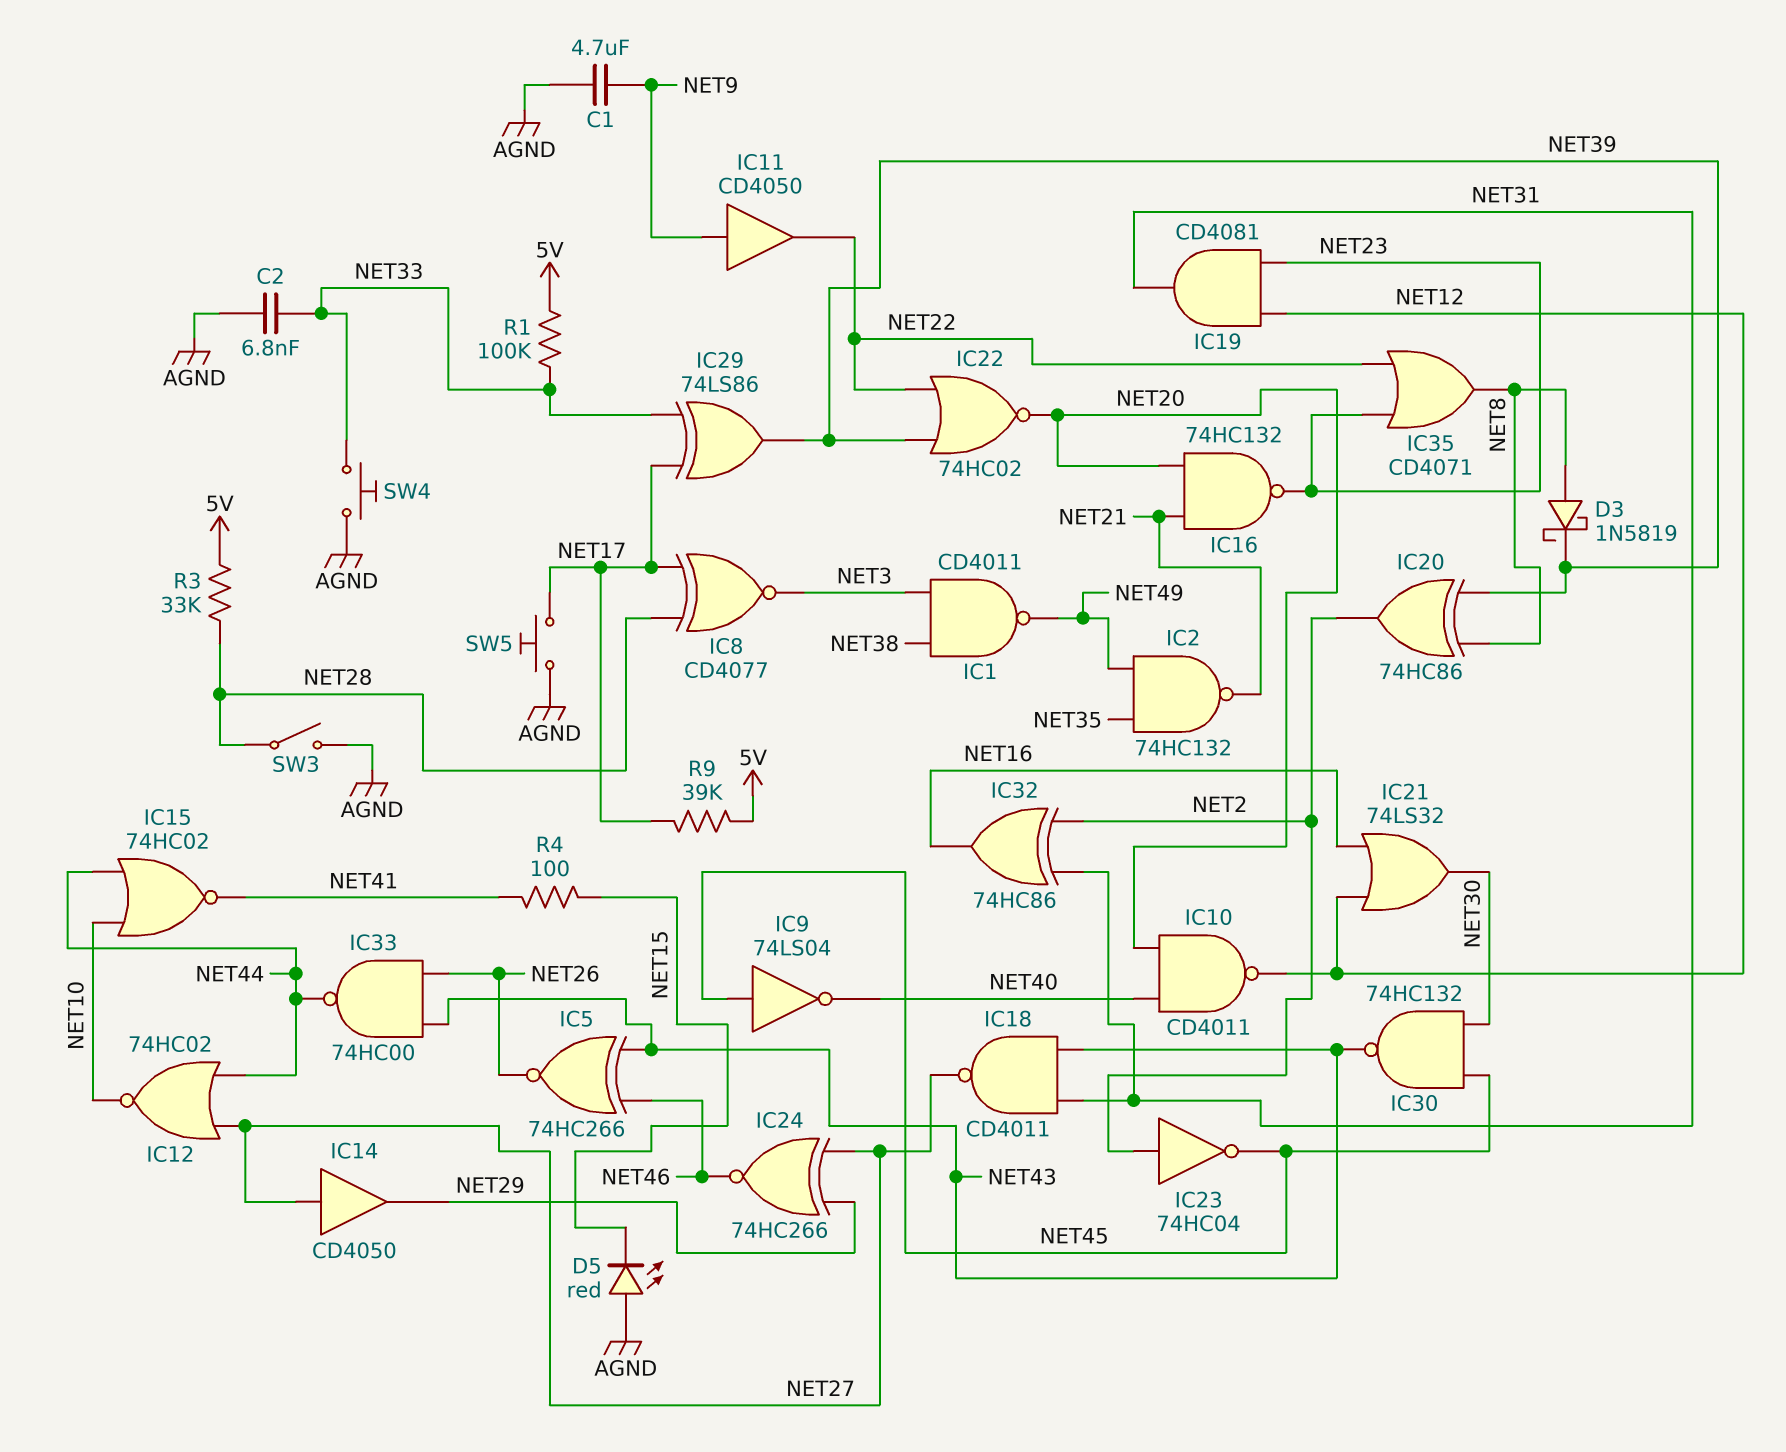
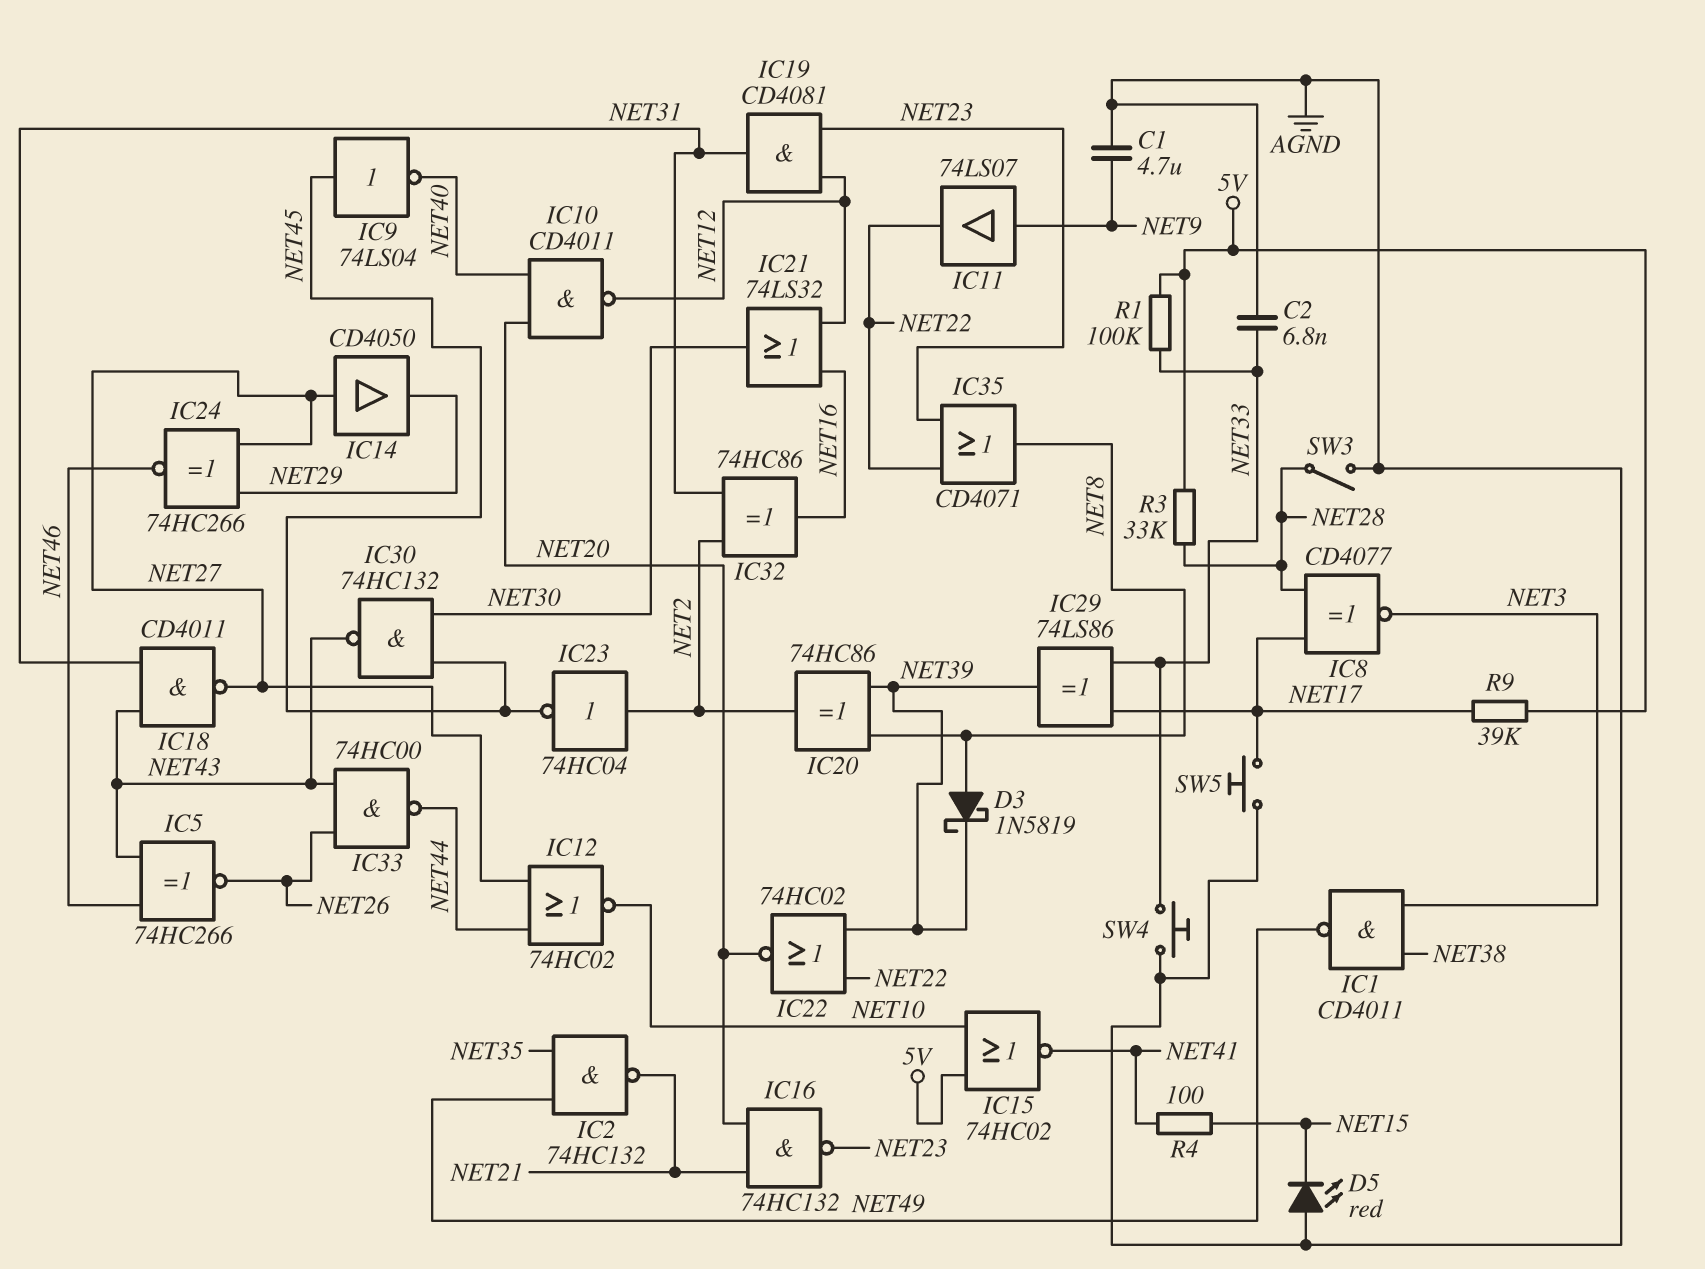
IC11: buffer CD4050 (in NET9, out NET22) -> buffer 74LS07 (in NET9, out NET22)
IC15: NOR 74HC02 (in NET10, in NET44, out NET41) -> NOR 74HC02 (in 5V, in NET10, out NET41)

